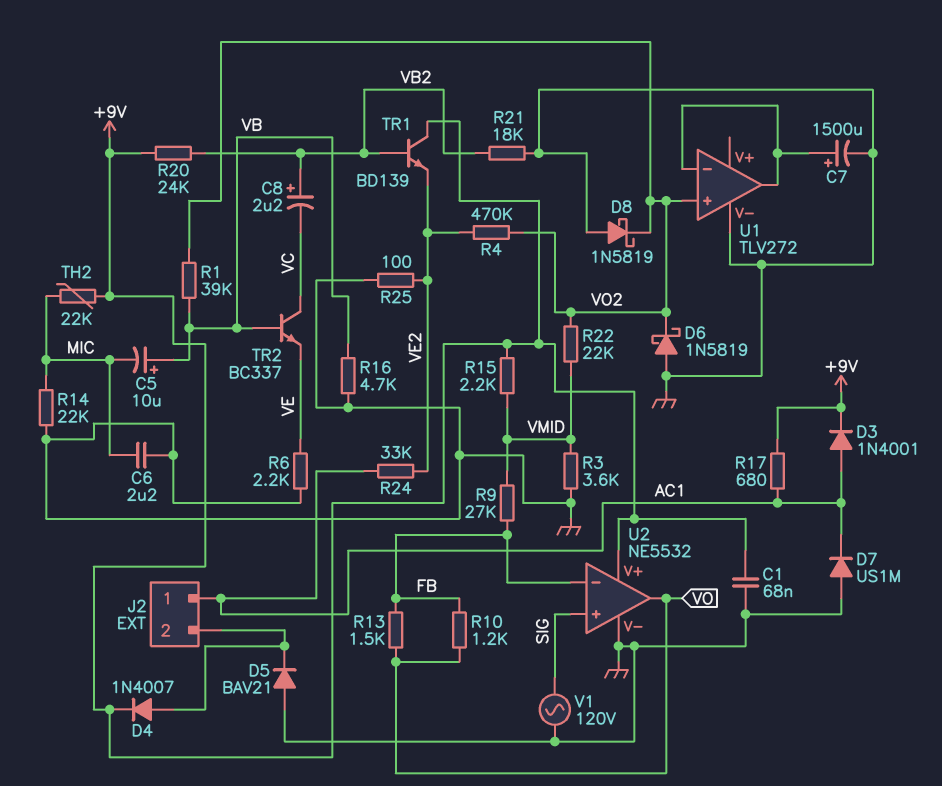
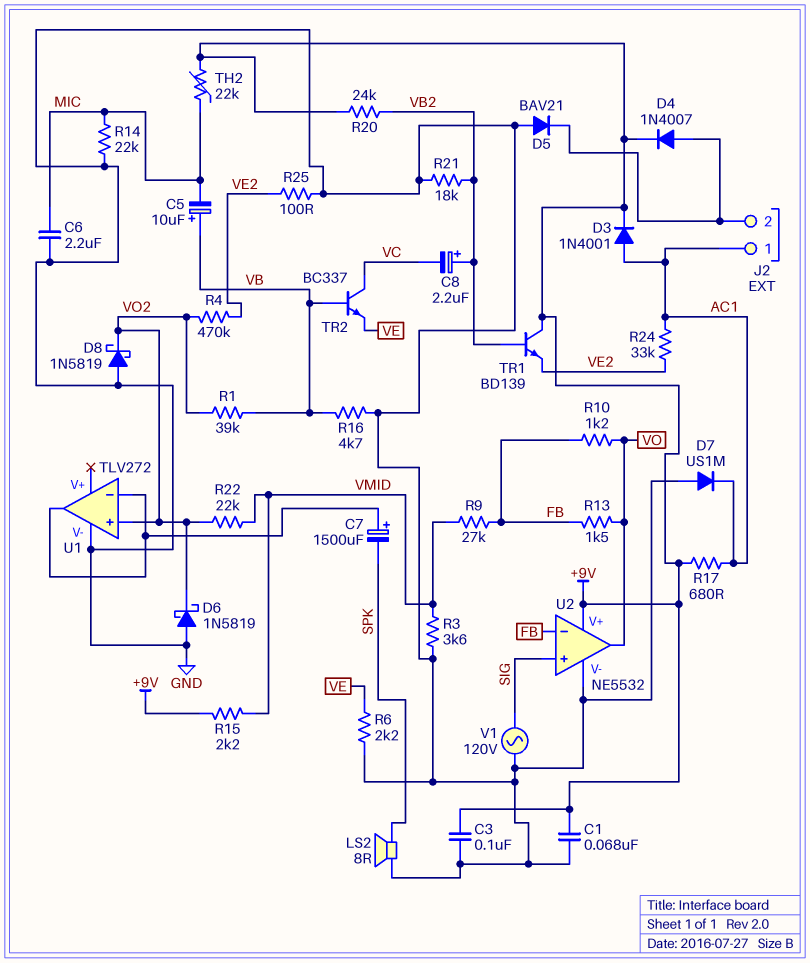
C3: none -> 100nF (+9V, GND)
C7: 1500uF (plus U1/in-, minus GND) -> 1500uF (plus U1/in-, minus SPK)
LS2: none -> speaker 8R (GND, SPK)

